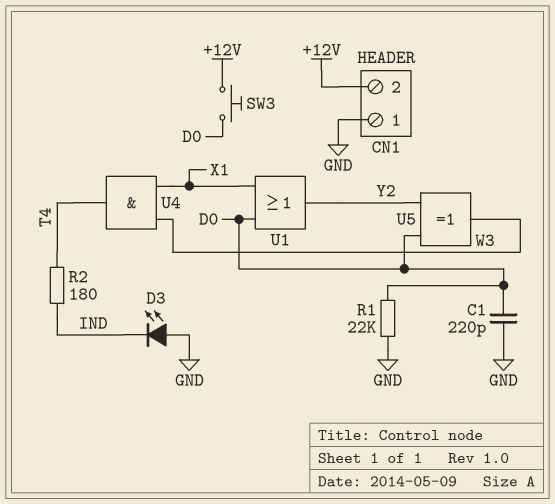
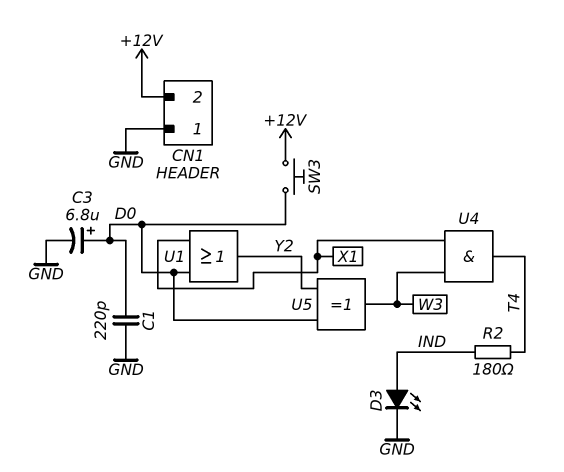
C3: none -> 6.8uF (plus D0, minus GND)
D3: LED (A GND, K IND) -> LED (A IND, K GND)
R1: 22k (D0, GND) -> none

